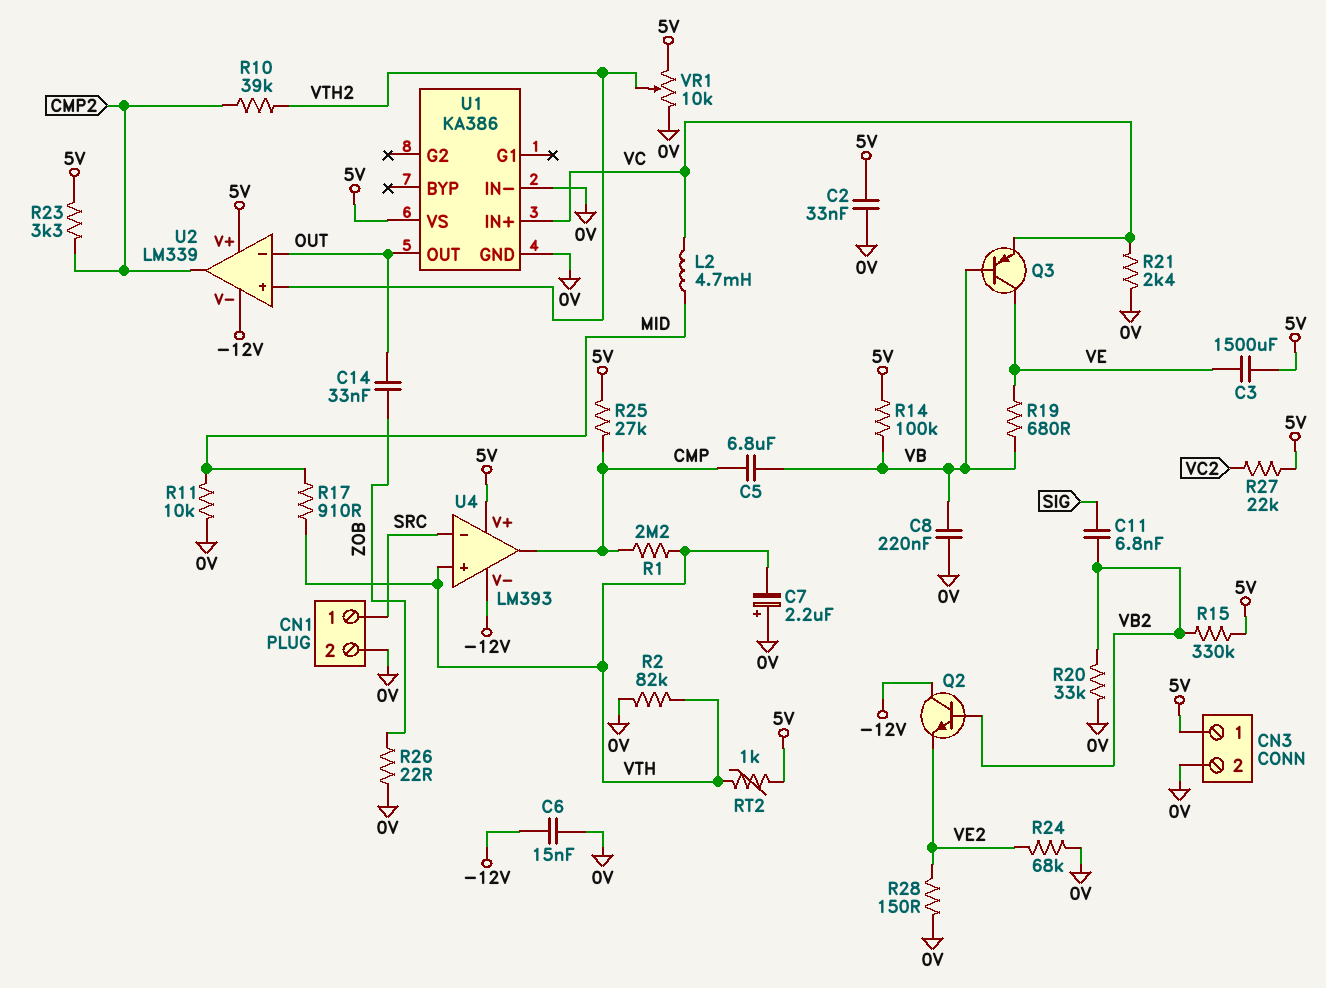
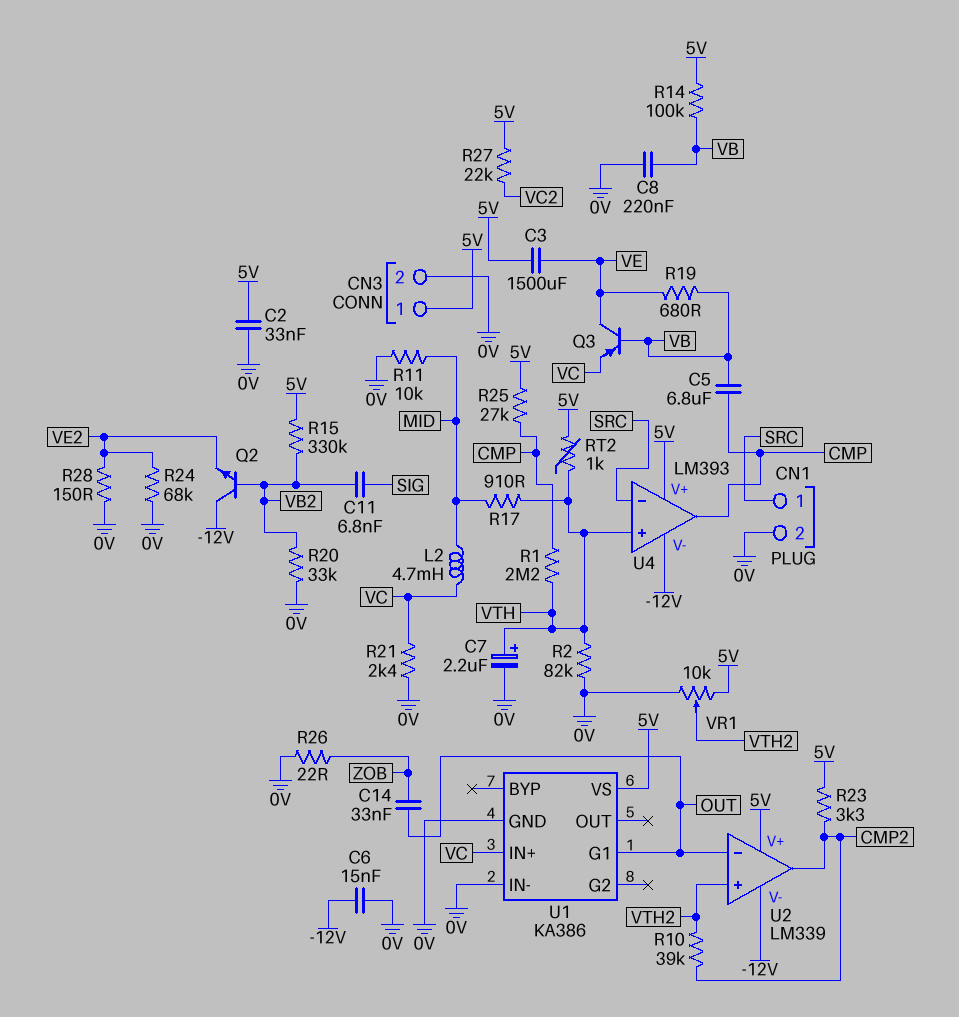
C7: 2.2uF (plus 0V, minus VTH) -> 2.2uF (plus VTH, minus 0V)
U1 pin G1: none -> OUT
U1 pin OUT: OUT -> none

